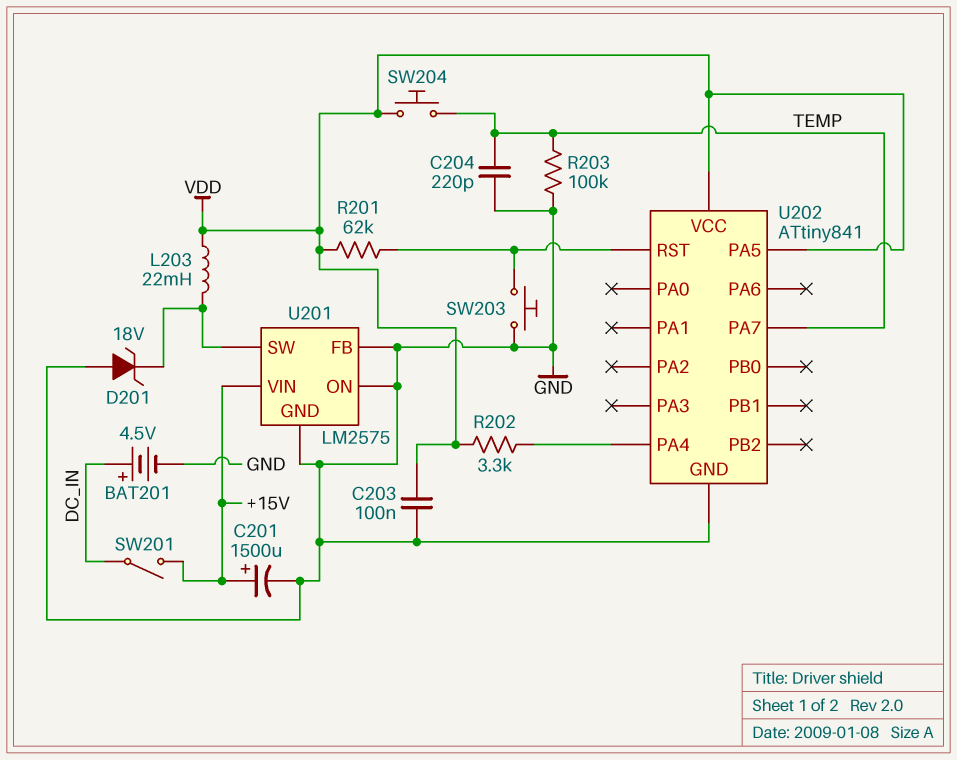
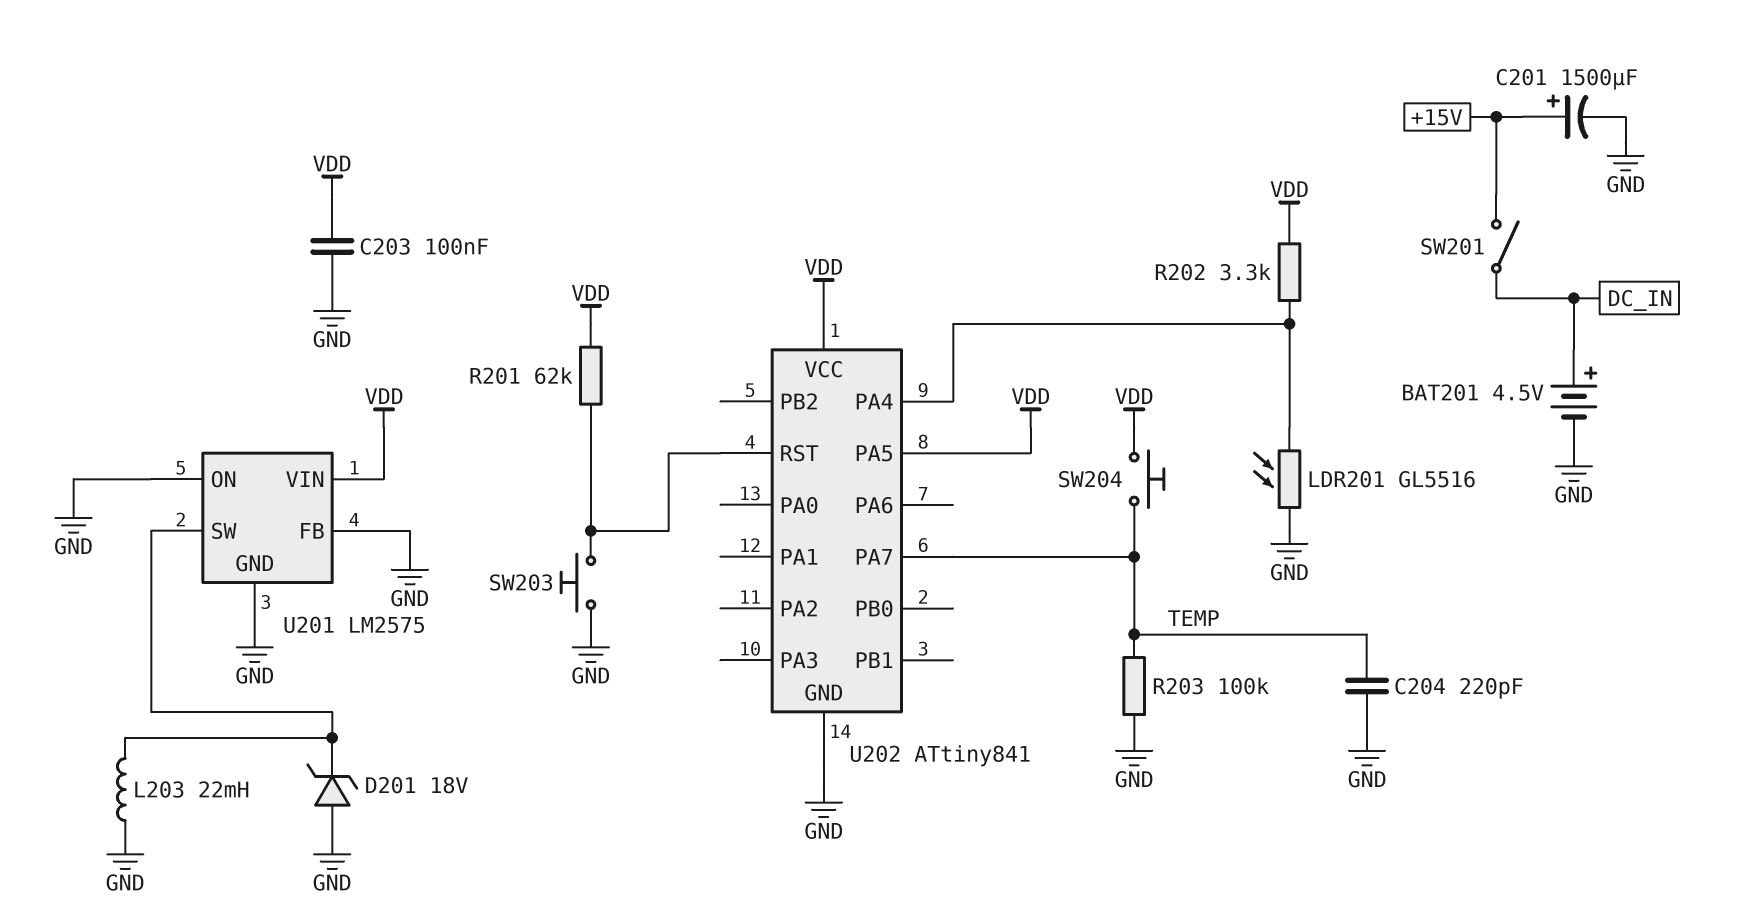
L203: 22mH (U201/SW, VDD) -> 22mH (GND, U201/SW)
LDR201: none -> GL5516 (GND, U202/PA4)
U201 pin VIN: +15V -> VDD

